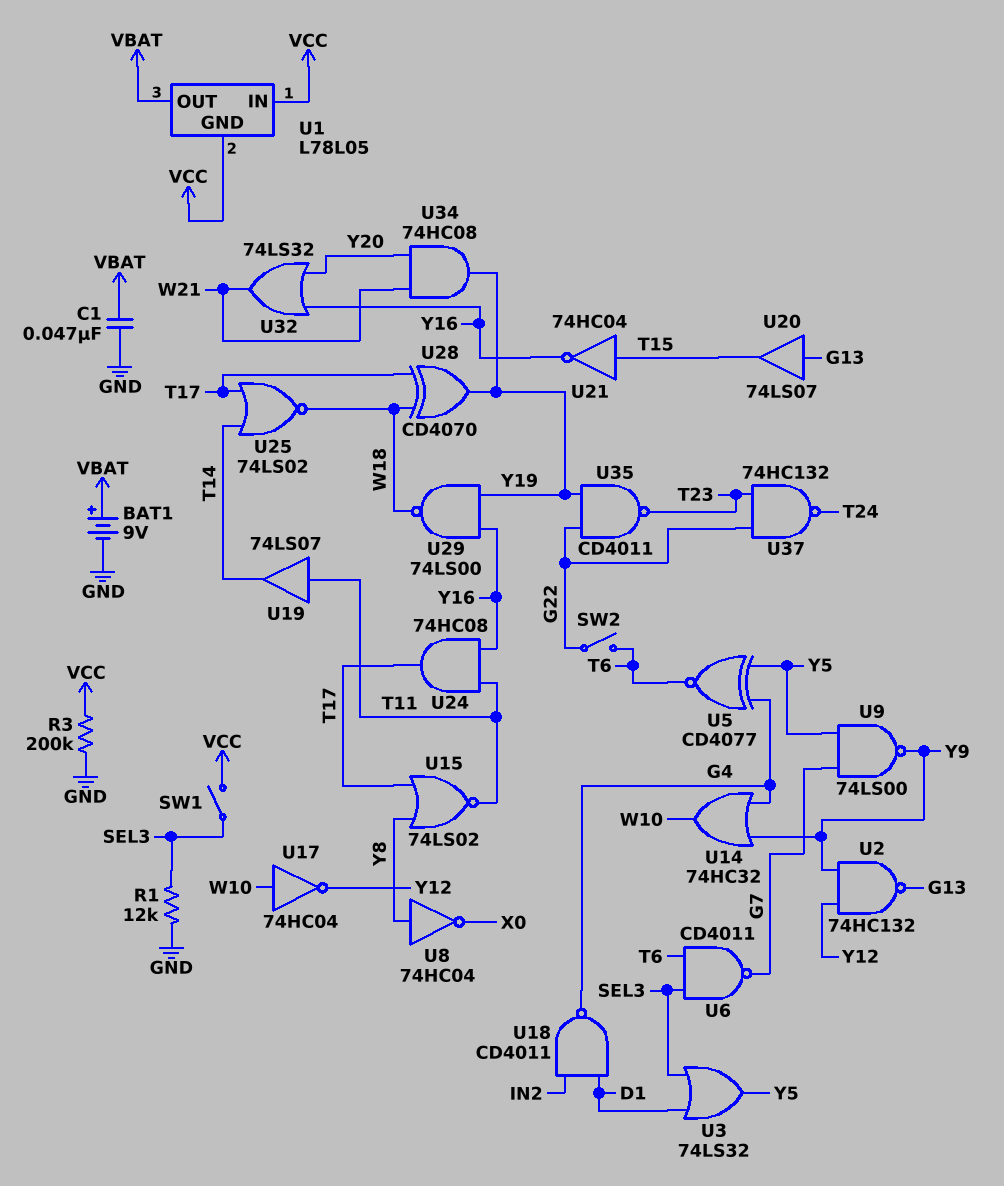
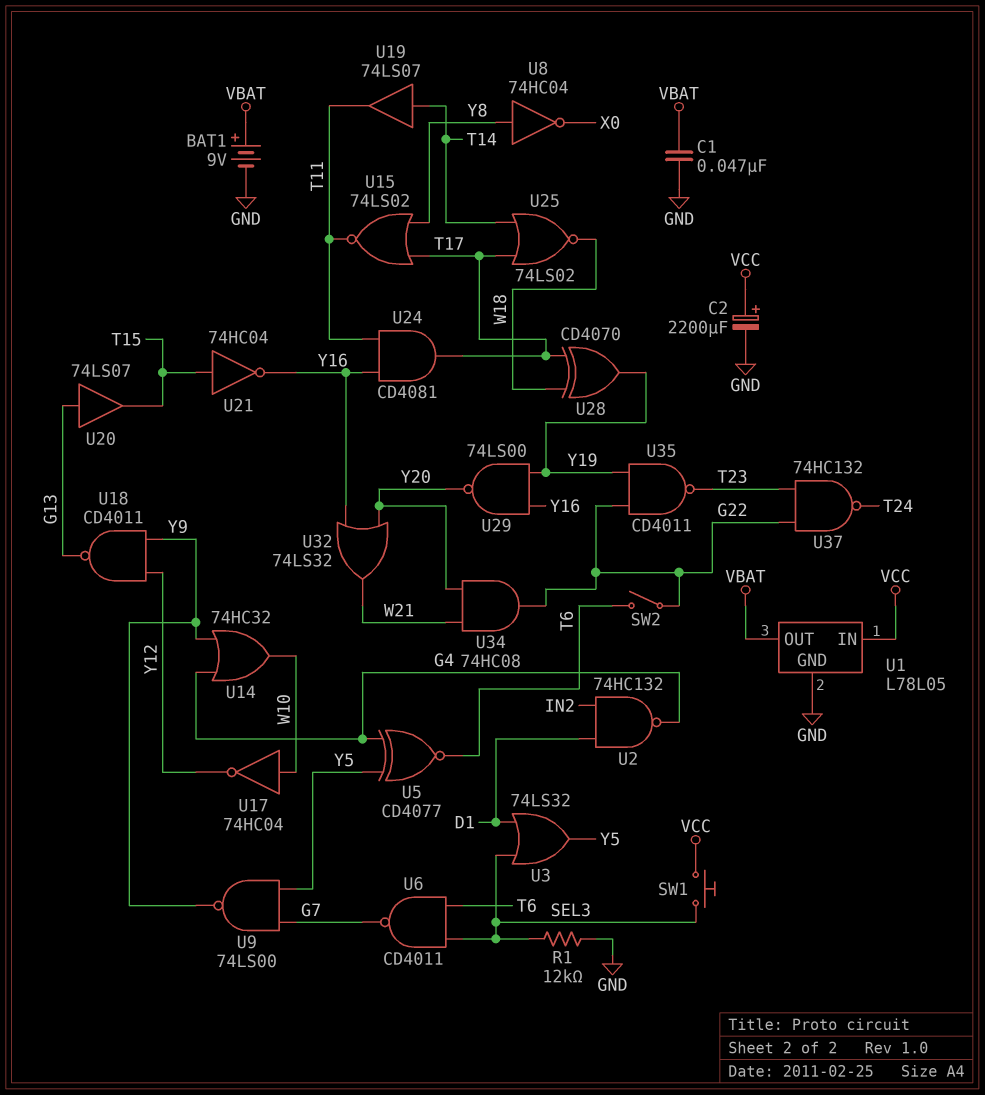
C2: none -> 2200uF (plus VCC, minus GND)
R3: 200k (GND, VCC) -> none
SW1: switch (SEL3, VCC) -> button (SEL3, VCC)
U1 pin GND: VCC -> GND
U2: NAND 74HC132 (in Y9, in Y12, out G13) -> NAND 74HC132 (in D1, in IN2, out G4)
U18: NAND CD4011 (in D1, in IN2, out G4) -> NAND CD4011 (in Y9, in Y12, out G13)
U19: buffer 74LS07 (in T11, out T14) -> buffer 74LS07 (in T14, out T11)
U24: AND 74HC08 (in T11, in Y16, out T17) -> AND CD4081 (in T11, in Y16, out T17)
U29: NAND 74LS00 (in Y16, in Y19, out W18) -> NAND 74LS00 (in Y16, in Y19, out Y20)
U34: AND 74HC08 (in W21, in Y20, out Y19) -> AND 74HC08 (in W21, in Y20, out G22)

